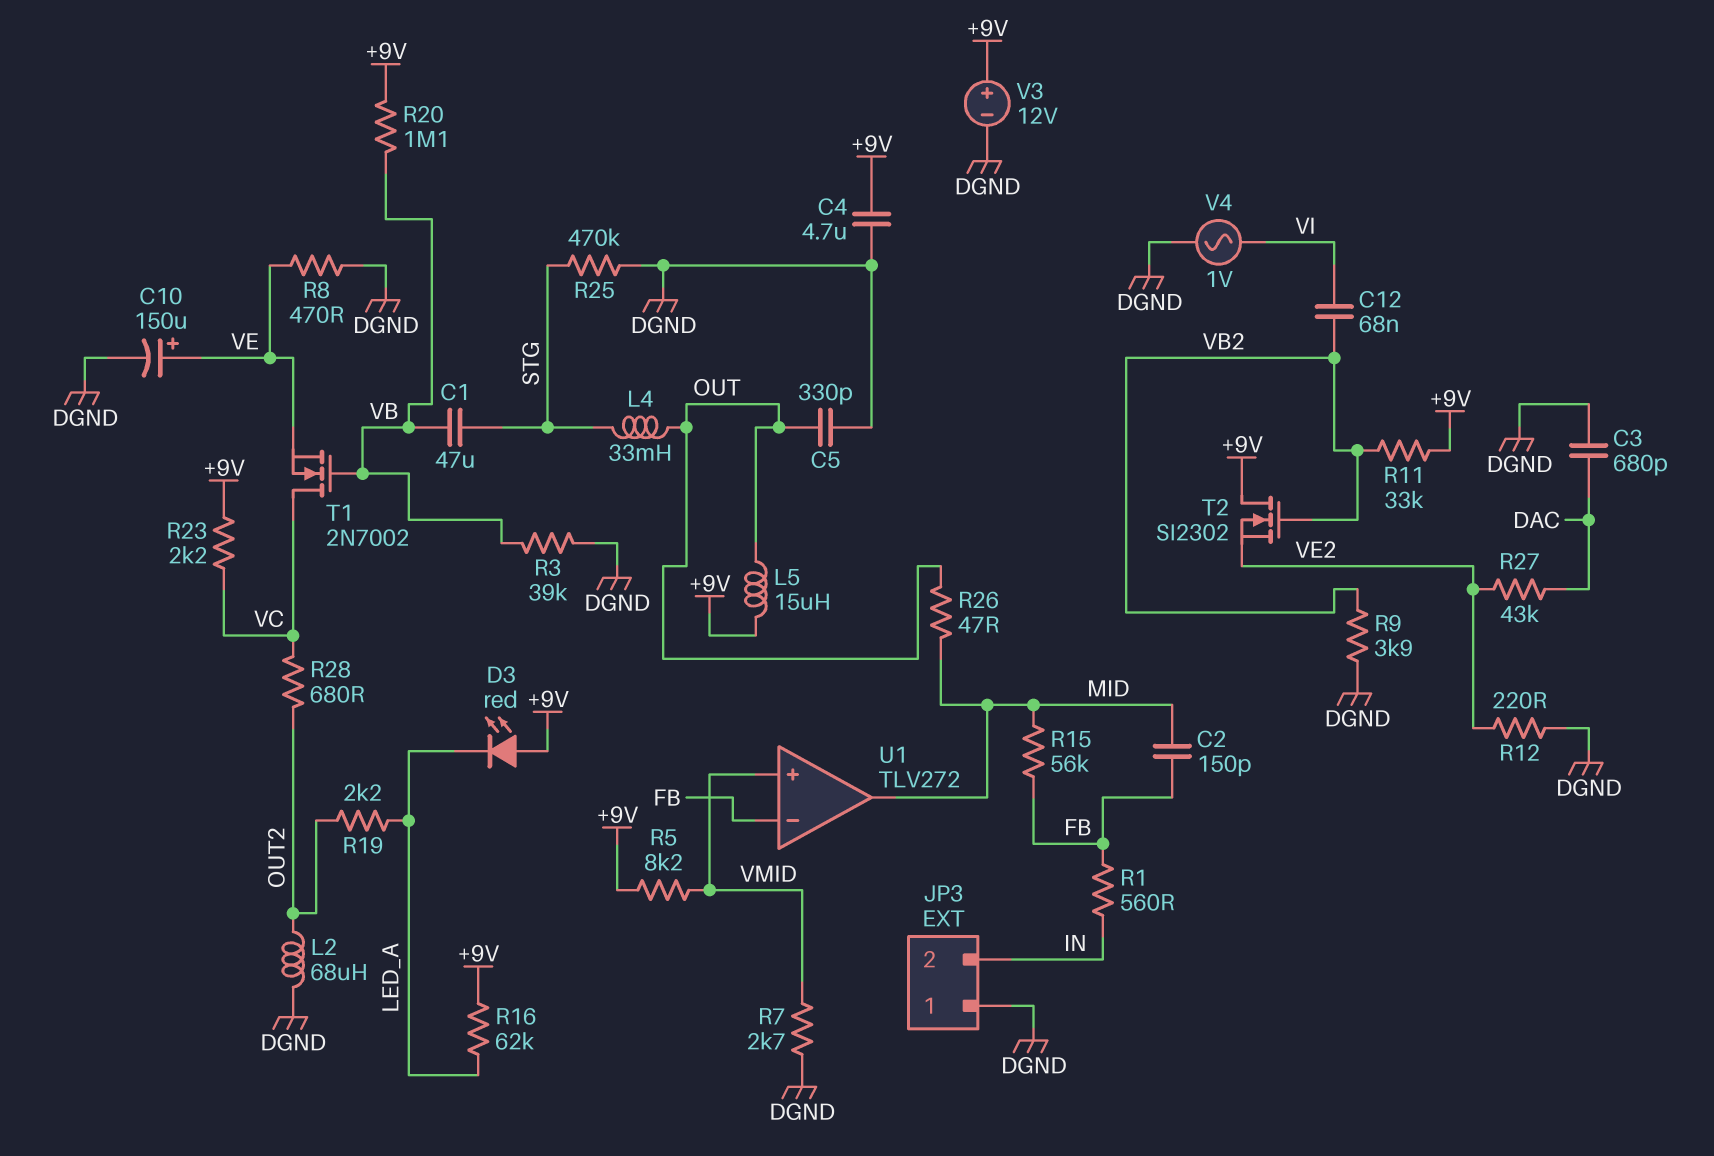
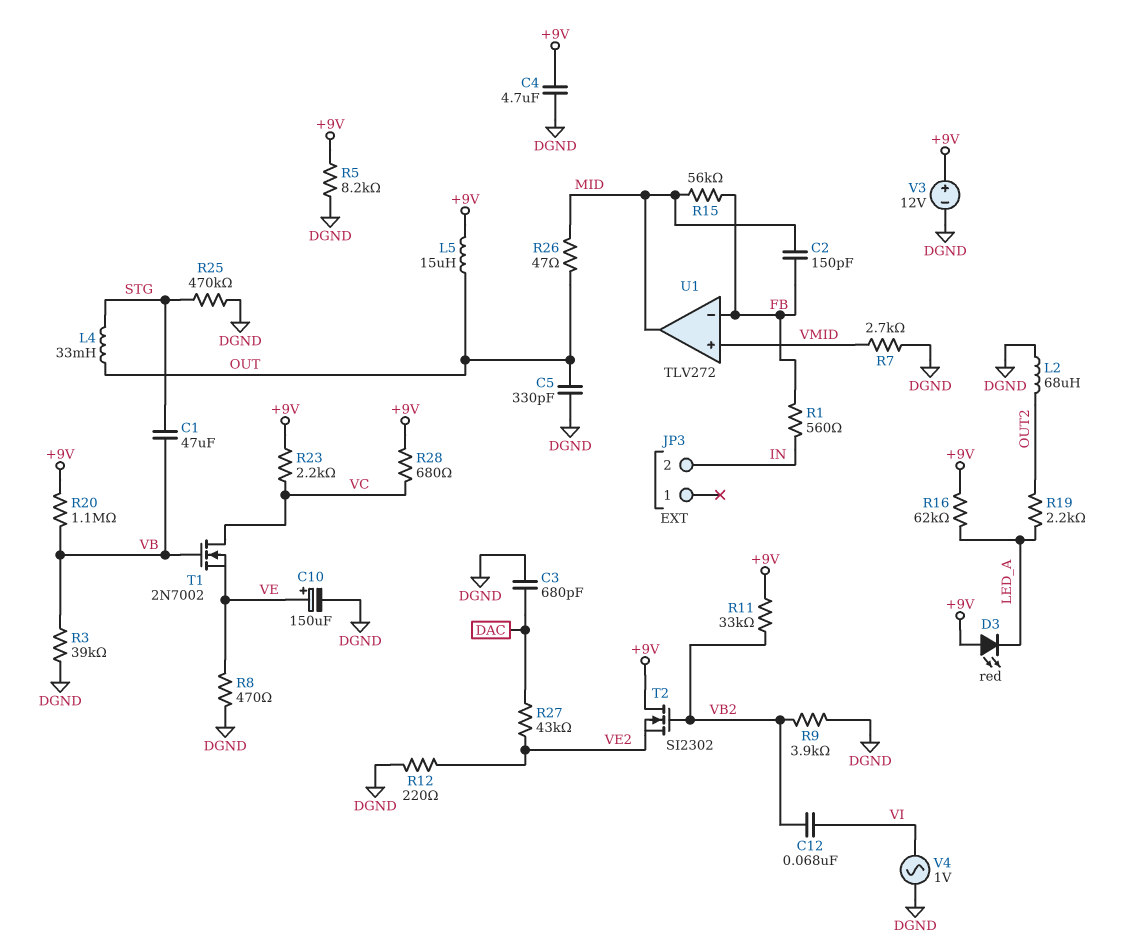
JP3 pin 1: DGND -> none
R5: 8.2k (+9V, VMID) -> 8.2k (+9V, DGND)
R28: 680 (OUT2, VC) -> 680 (+9V, VC)

